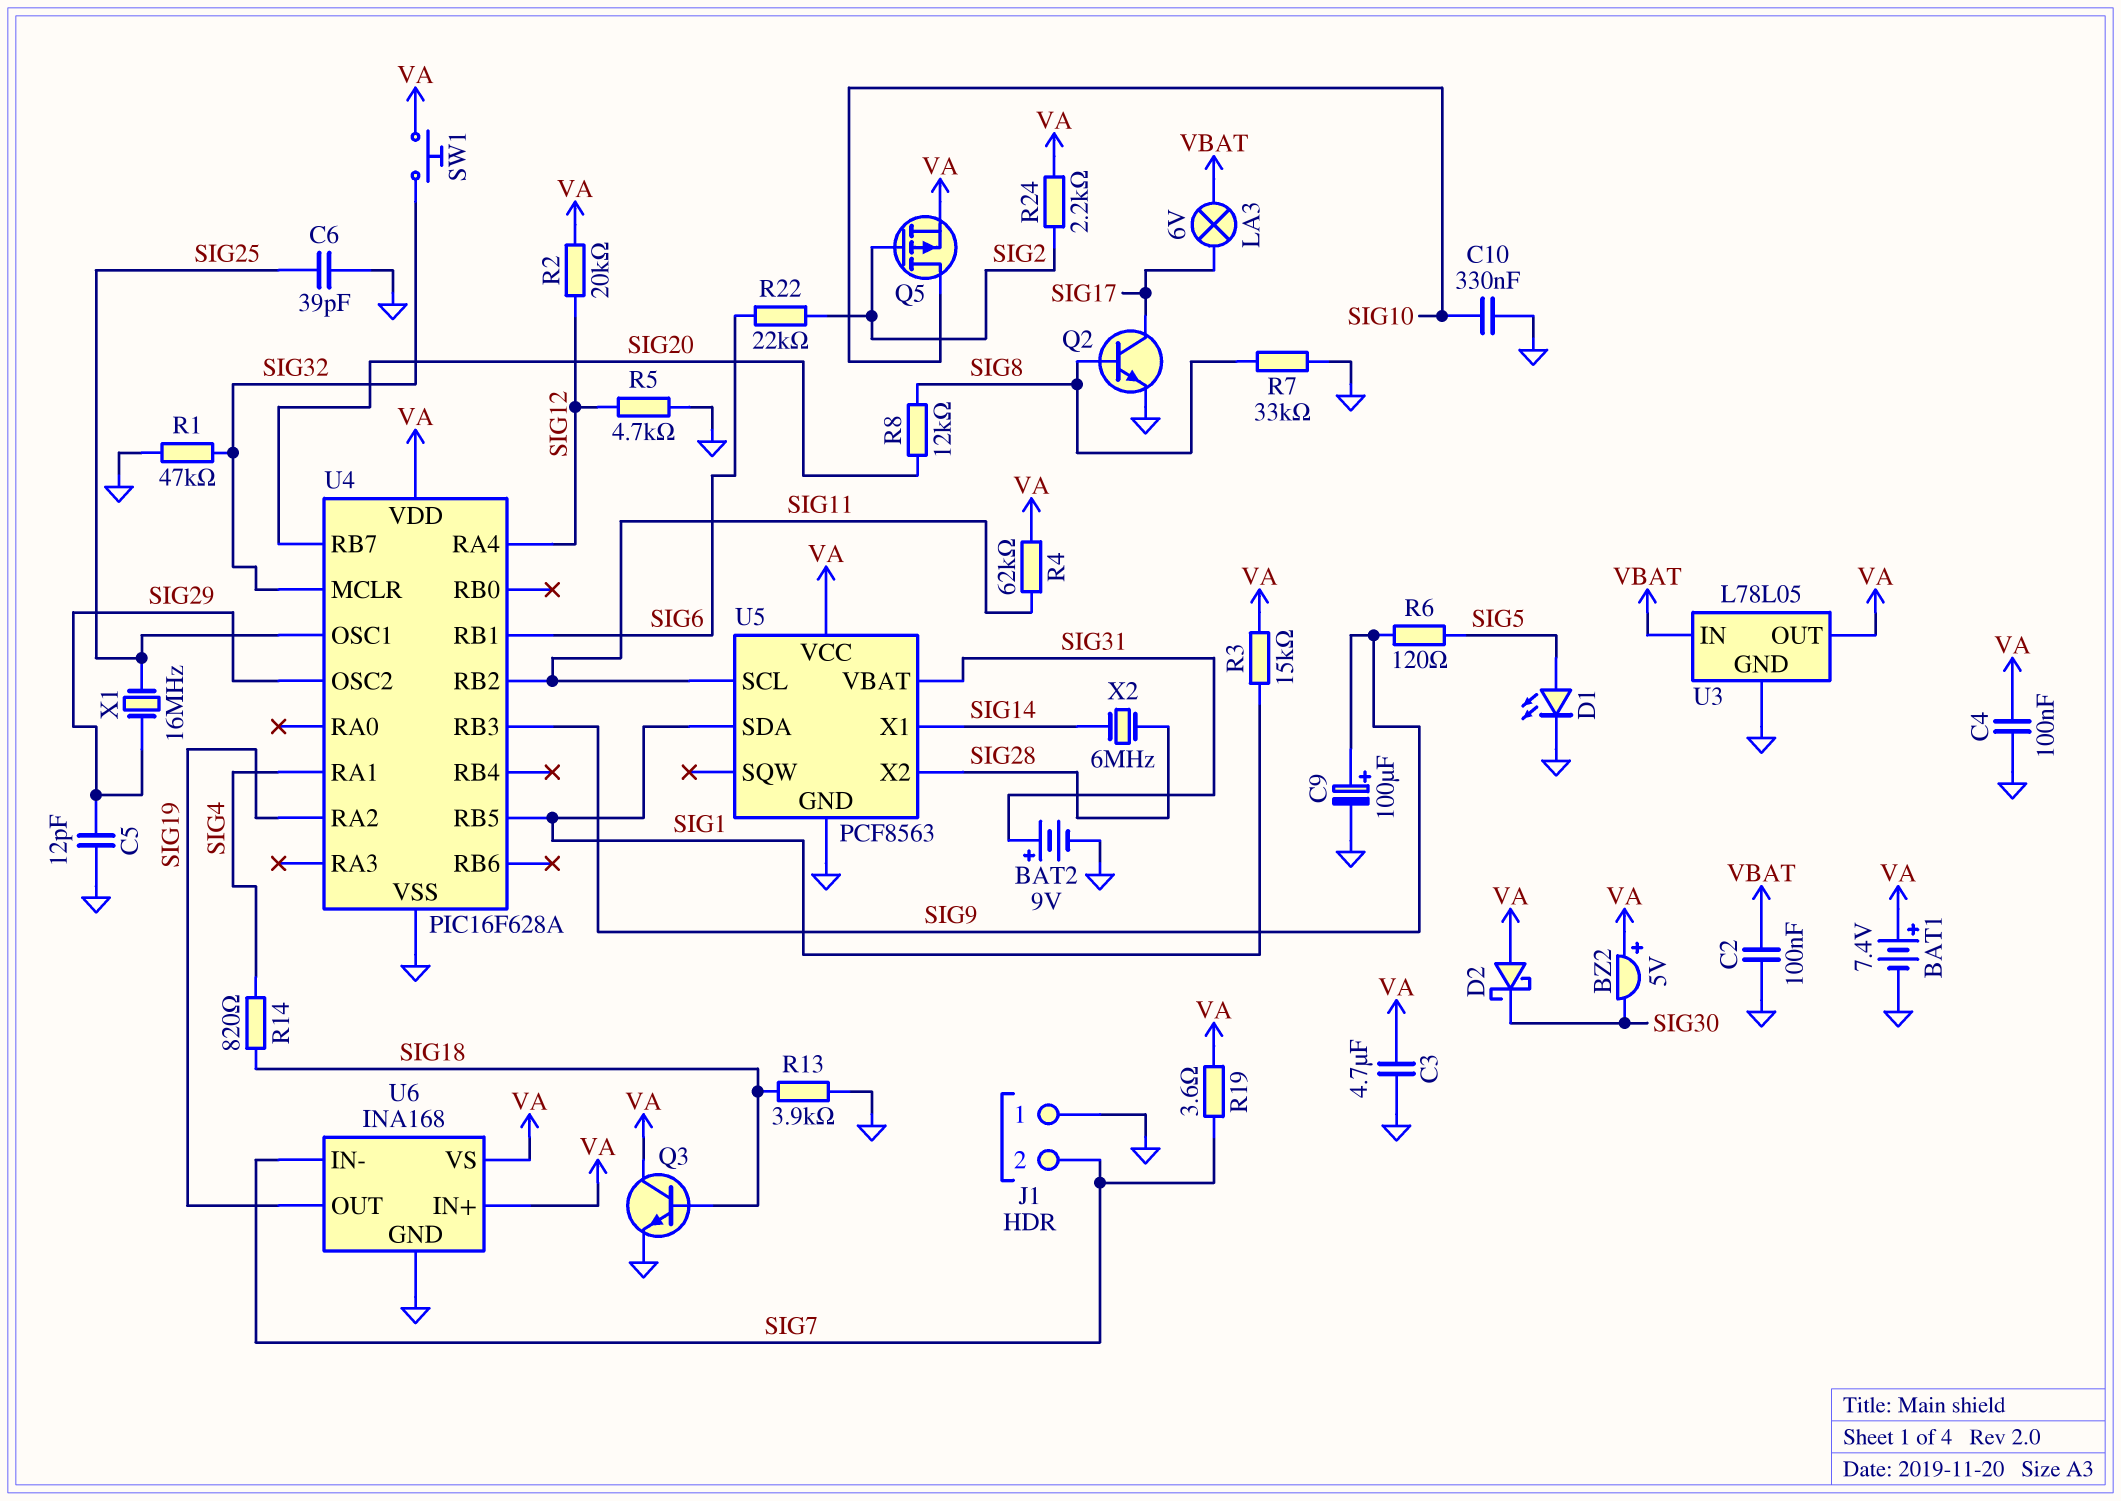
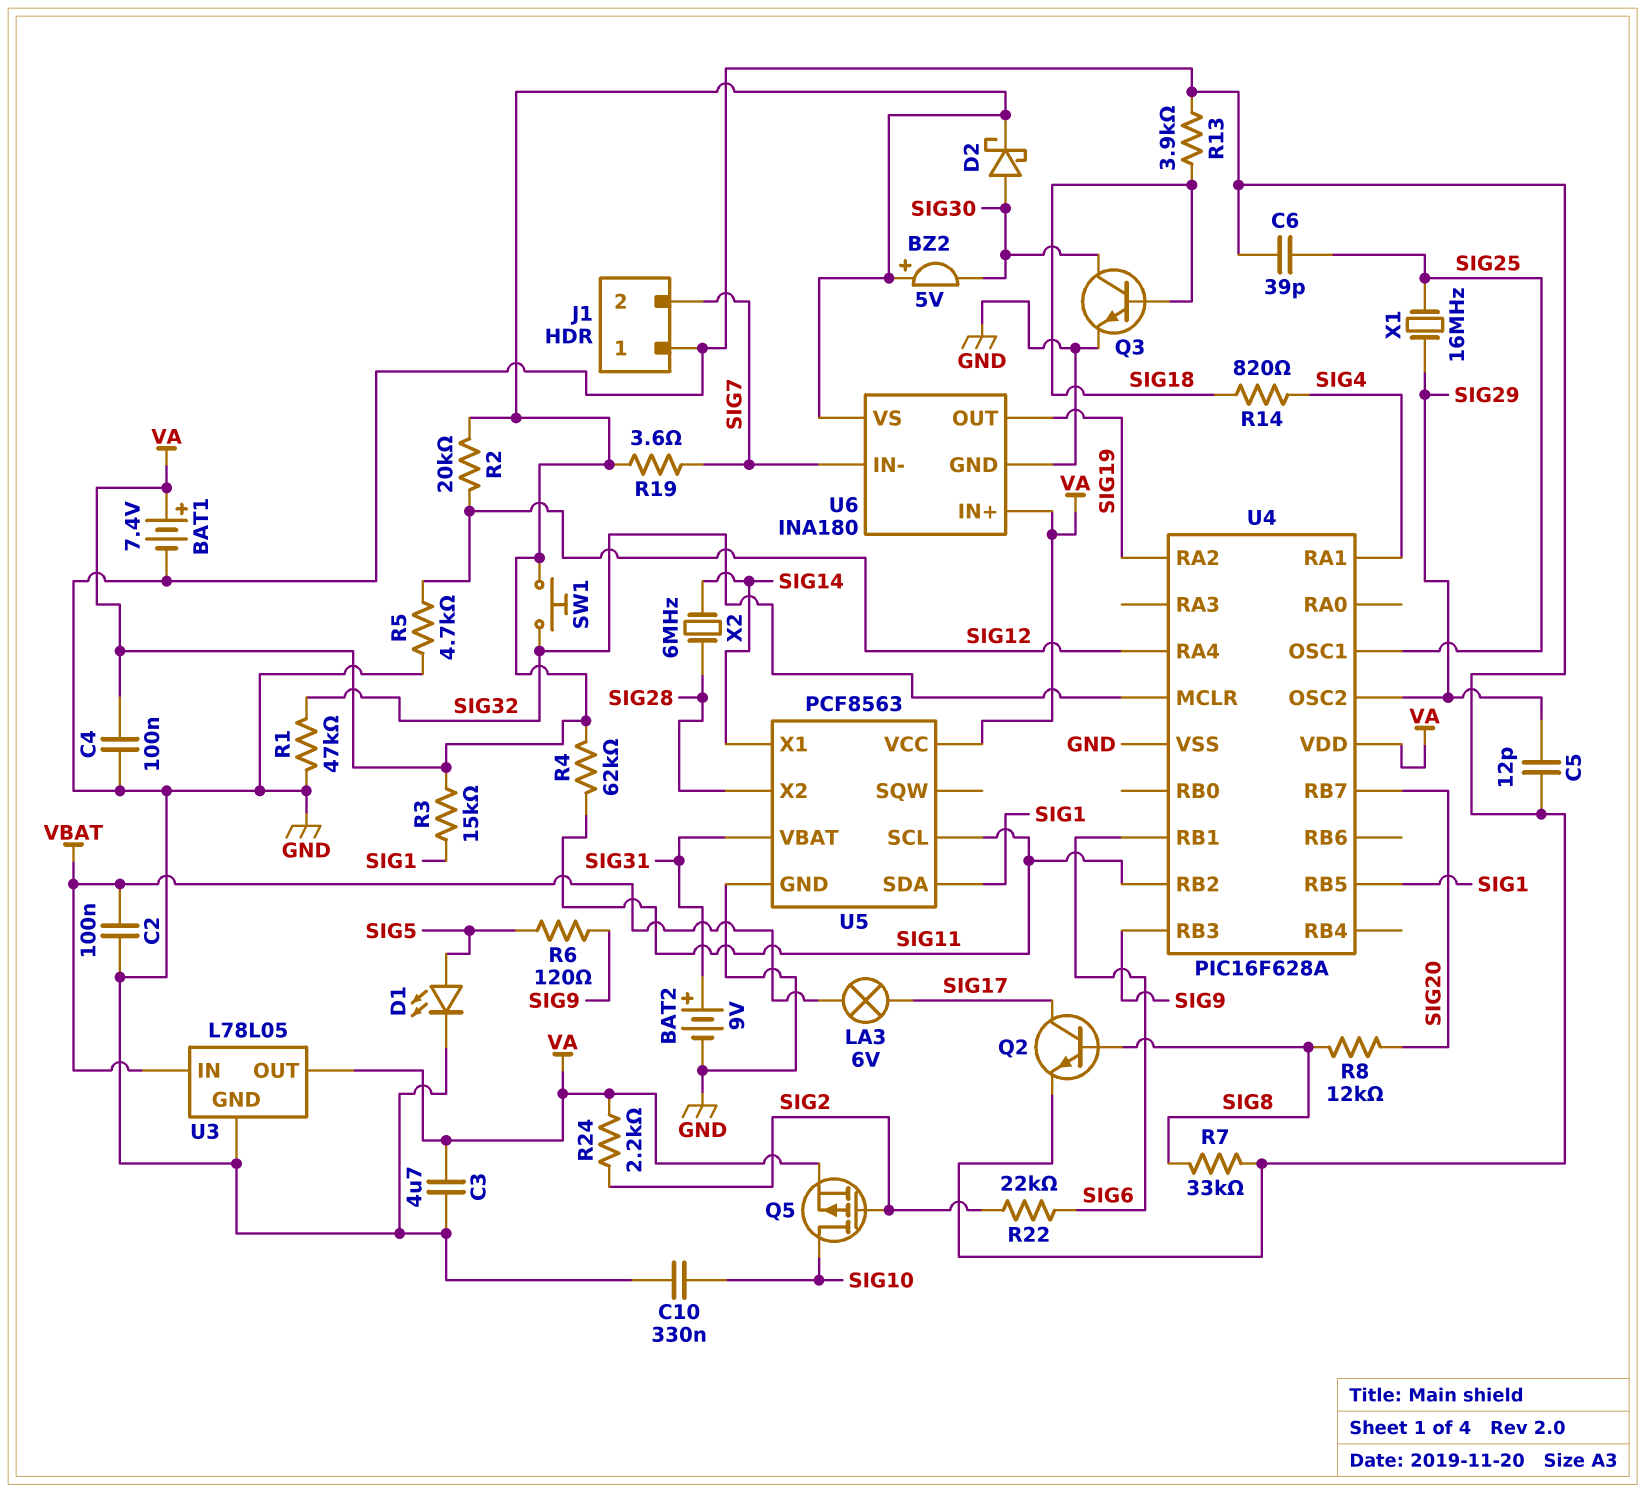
C9: 100uF (plus SIG9, minus GND) -> none
D2: schottky (A VA, K SIG30) -> schottky (A SIG30, K VA)
Q3: NPN (B SIG18, C VA, E GND) -> NPN (B SIG18, C SIG30, E GND)
U6: INA168 -> INA180

